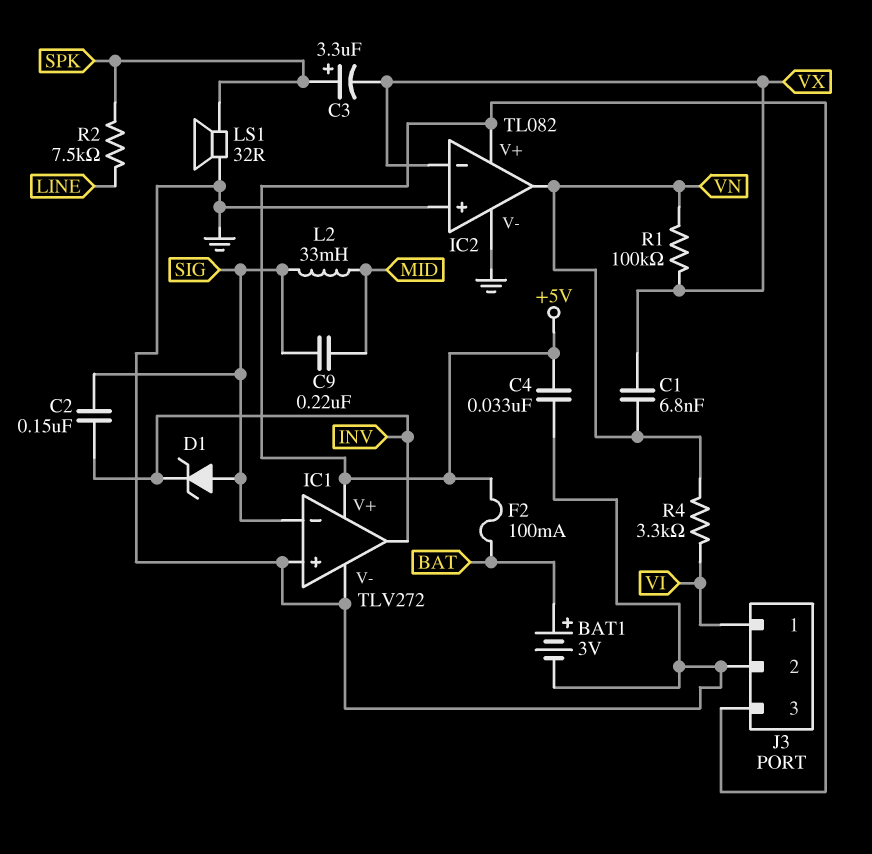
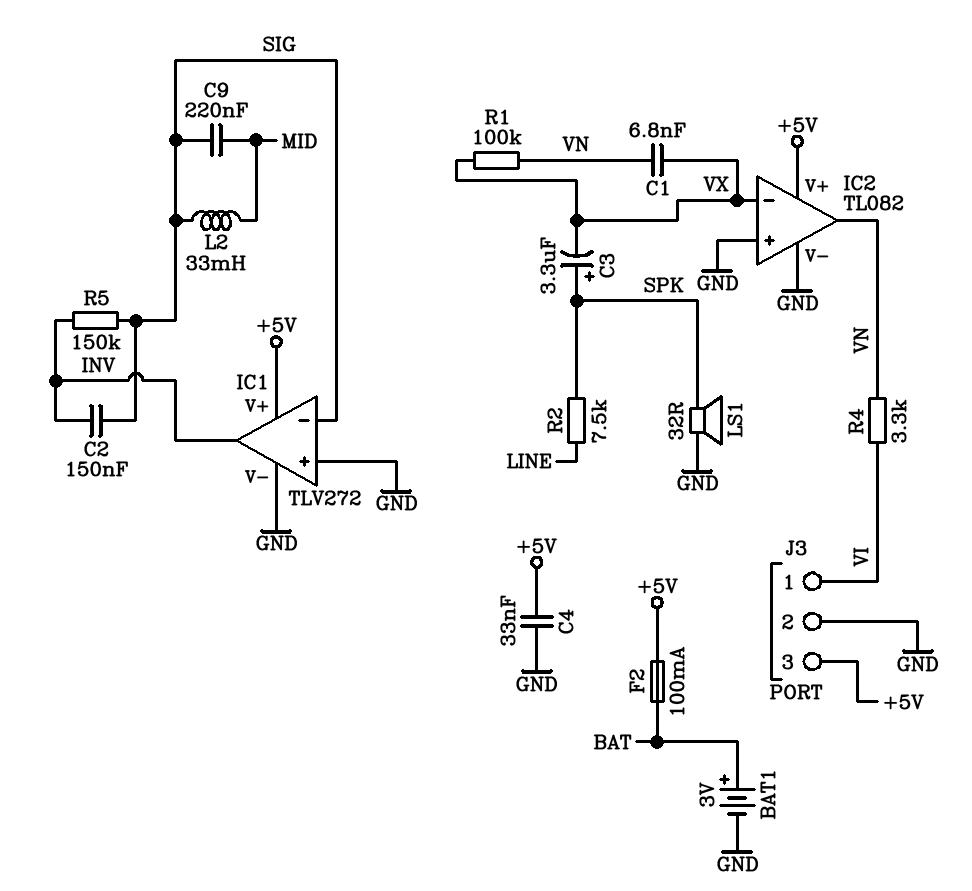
D1: zener (A SIG, K INV) -> none
R5: none -> 150k (INV, SIG)

